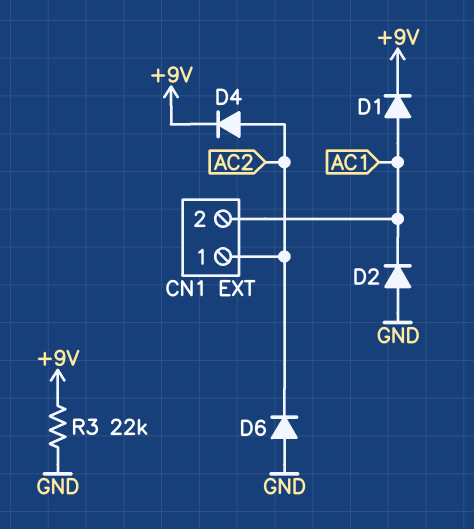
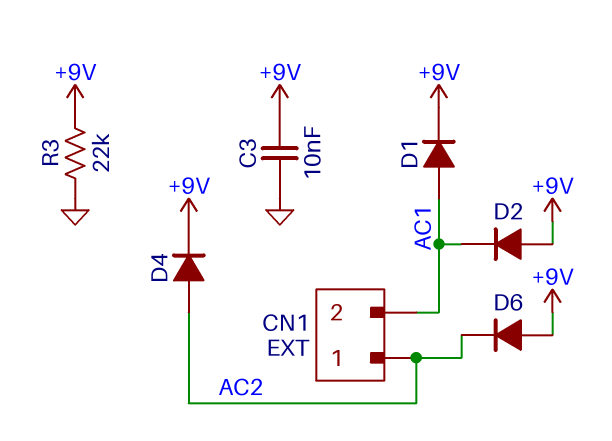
C3: none -> 10nF (+9V, GND)
D2: diode (A GND, K AC1) -> diode (A +9V, K AC1)
D6: diode (A GND, K AC2) -> diode (A +9V, K AC2)

